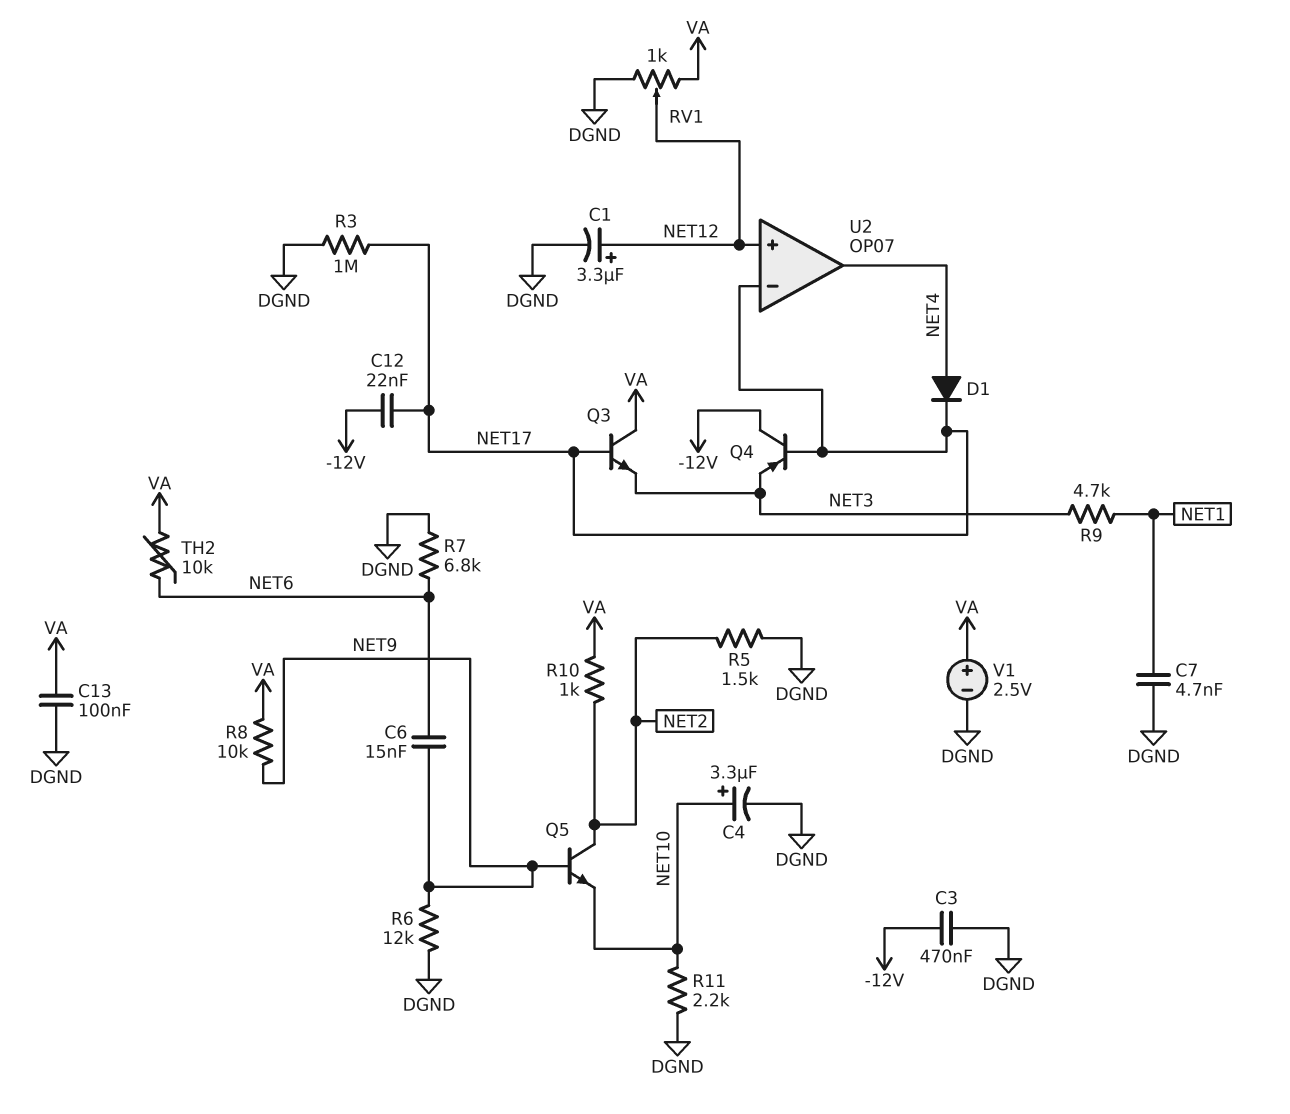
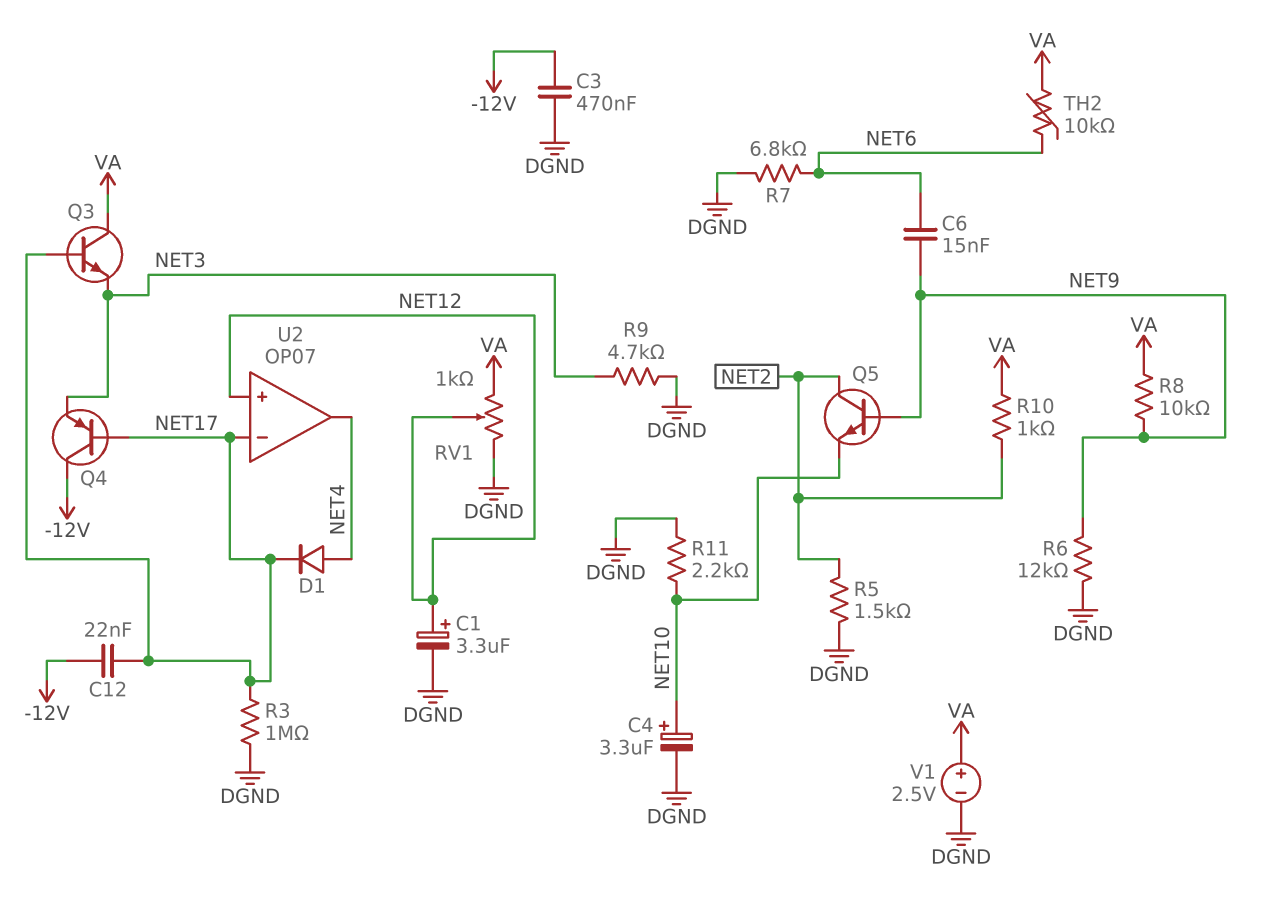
C7: 4.7nF (DGND, NET1) -> none
C13: 100nF (DGND, VA) -> none
R9: 4.7k (NET1, NET3) -> 4.7k (DGND, NET3)

